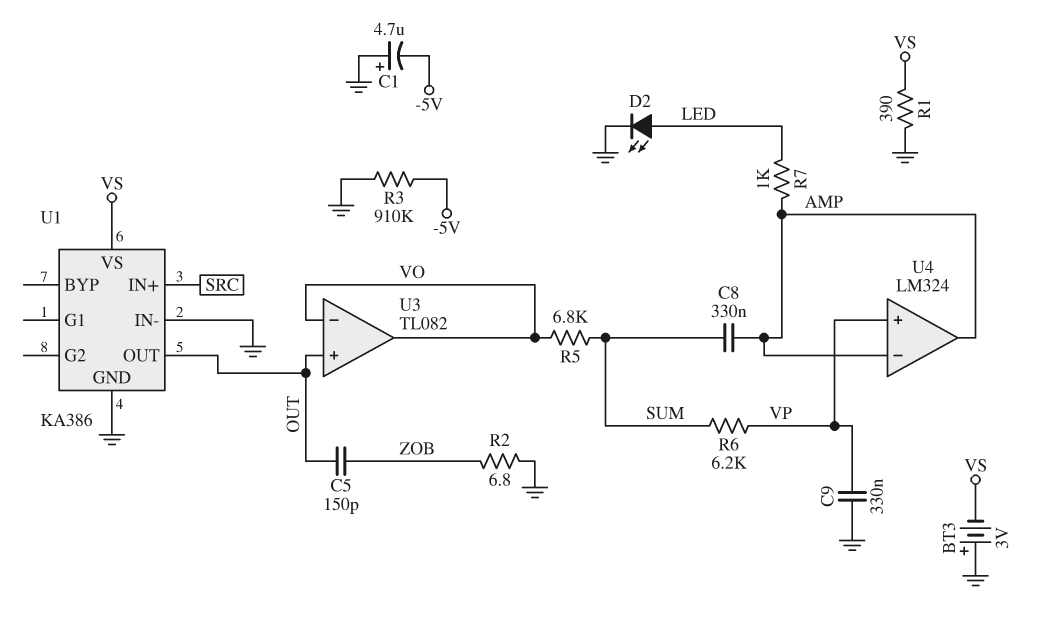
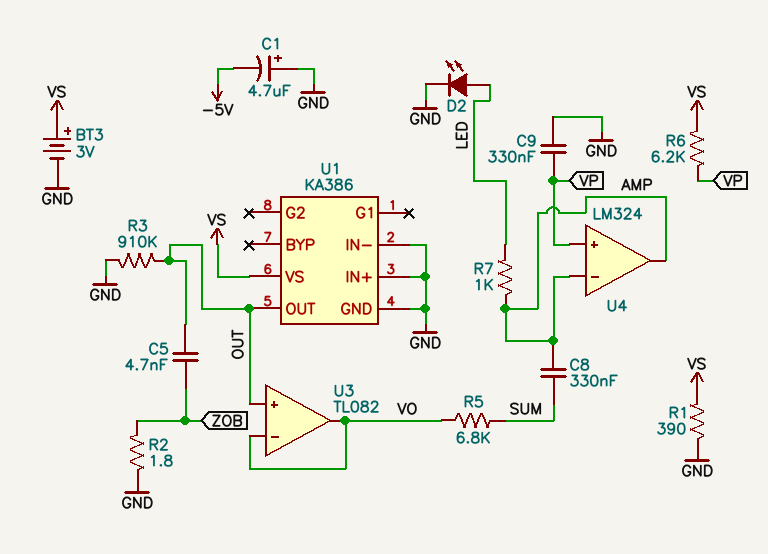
BT3: 3V (plus GND, minus VS) -> 3V (plus VS, minus GND)
C5: 150pF (OUT, ZOB) -> 4.7nF (OUT, ZOB)
R2: 6.8 (GND, ZOB) -> 1.8 (GND, ZOB)
R3: 910k (-5V, GND) -> 910k (GND, OUT)
R6: 6.2k (SUM, VP) -> 6.2k (VP, VS)
U1 pin IN+: SRC -> GND

